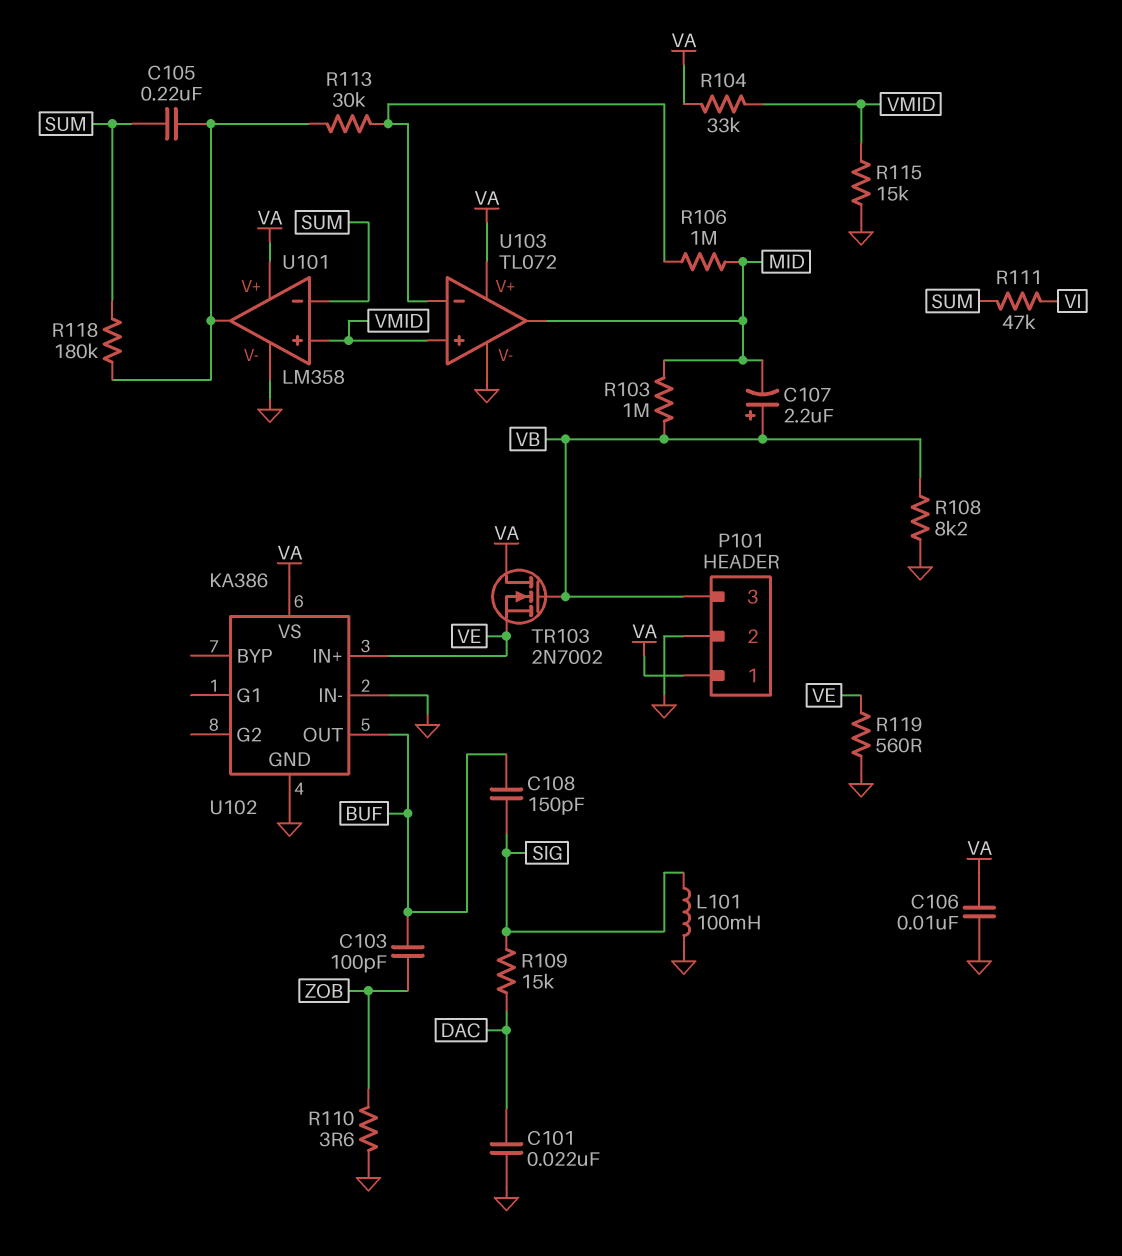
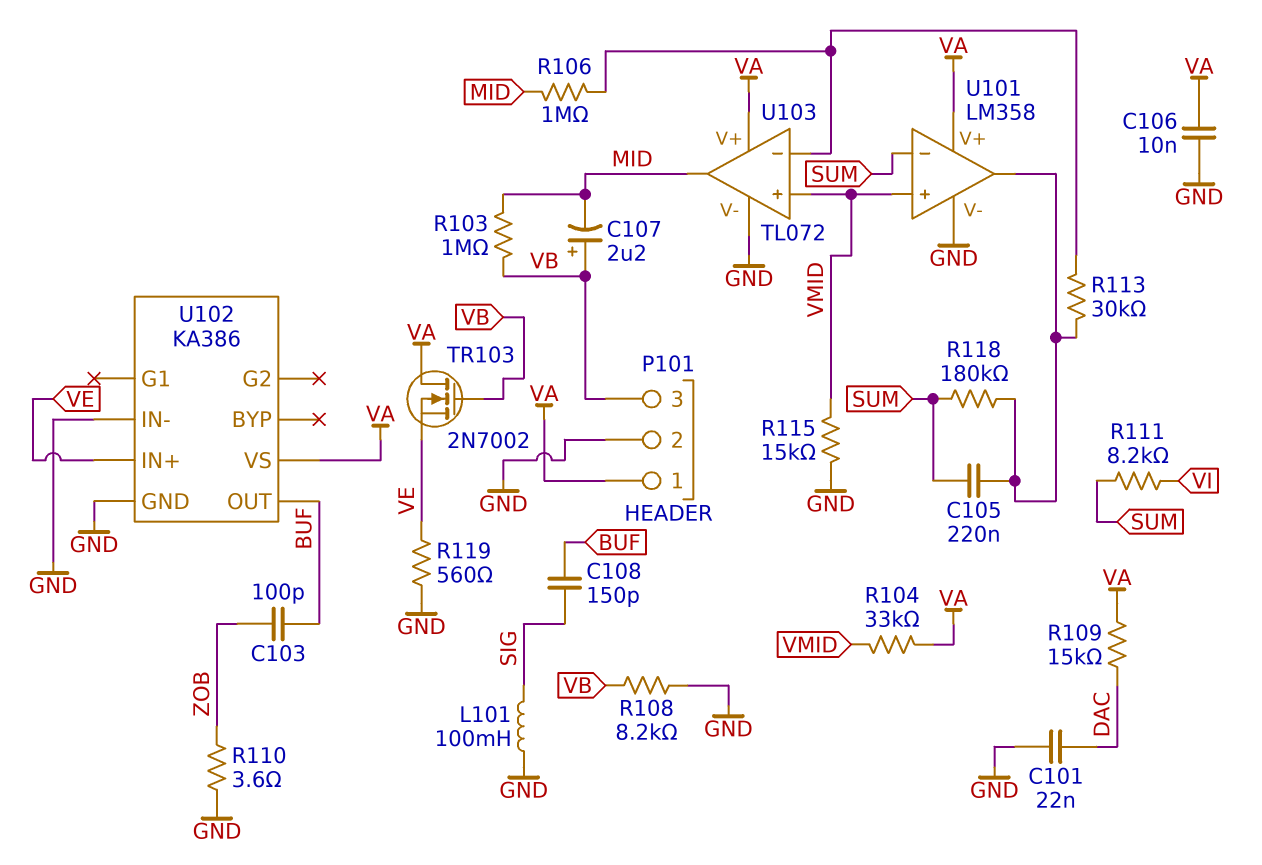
R109: 15k (DAC, SIG) -> 15k (DAC, VA)
R111: 47k (SUM, VI) -> 8.2k (SUM, VI)

